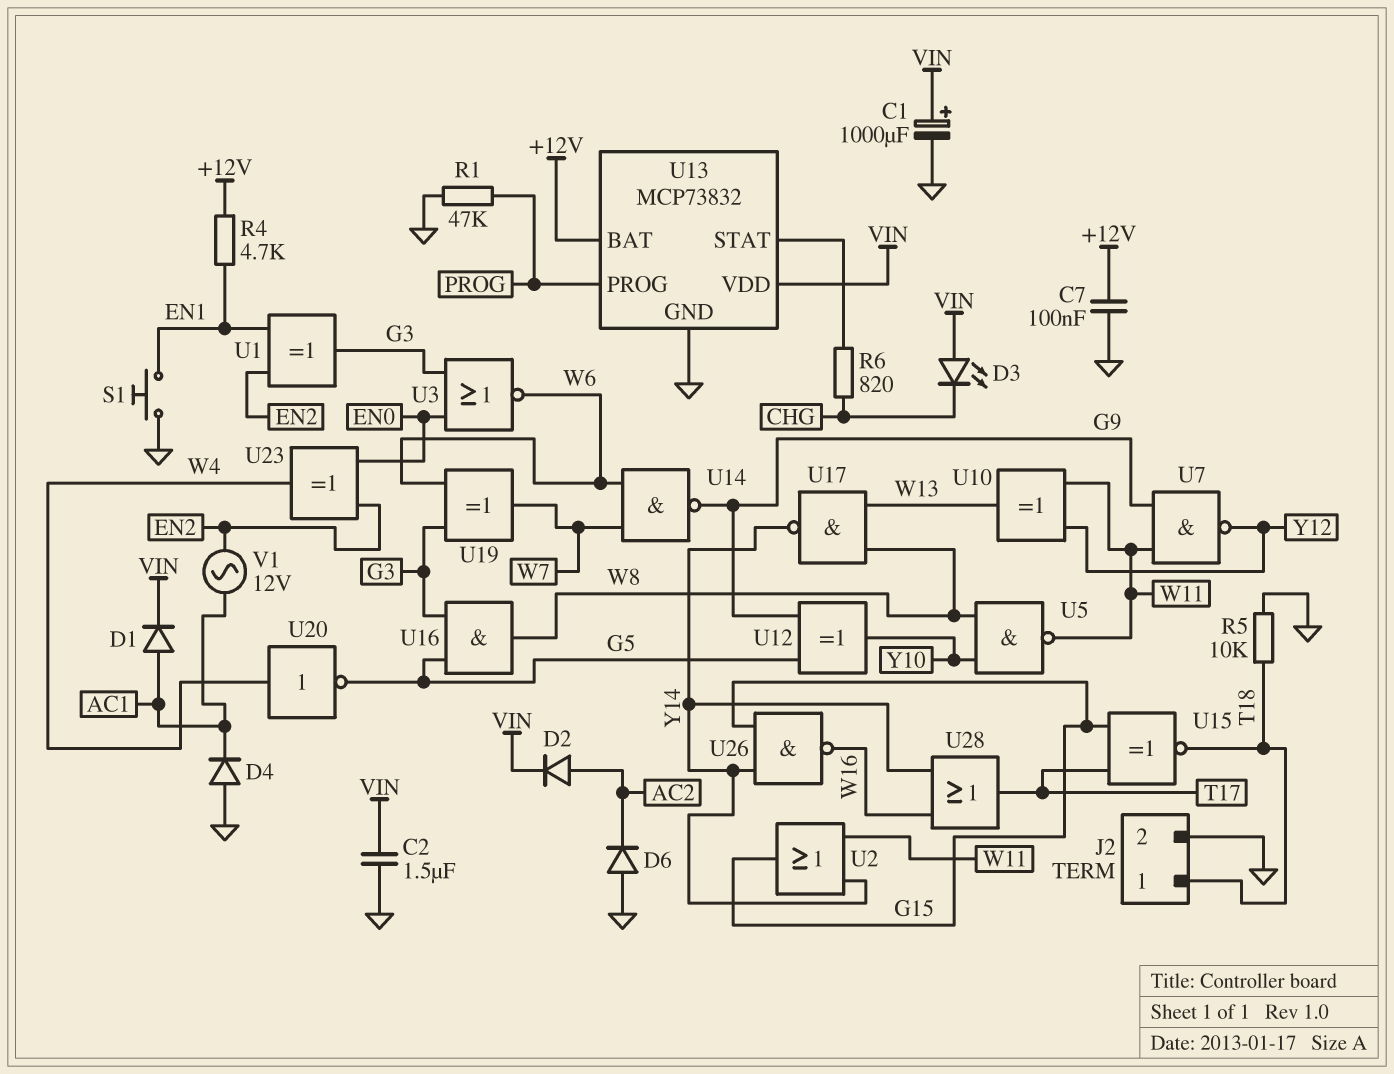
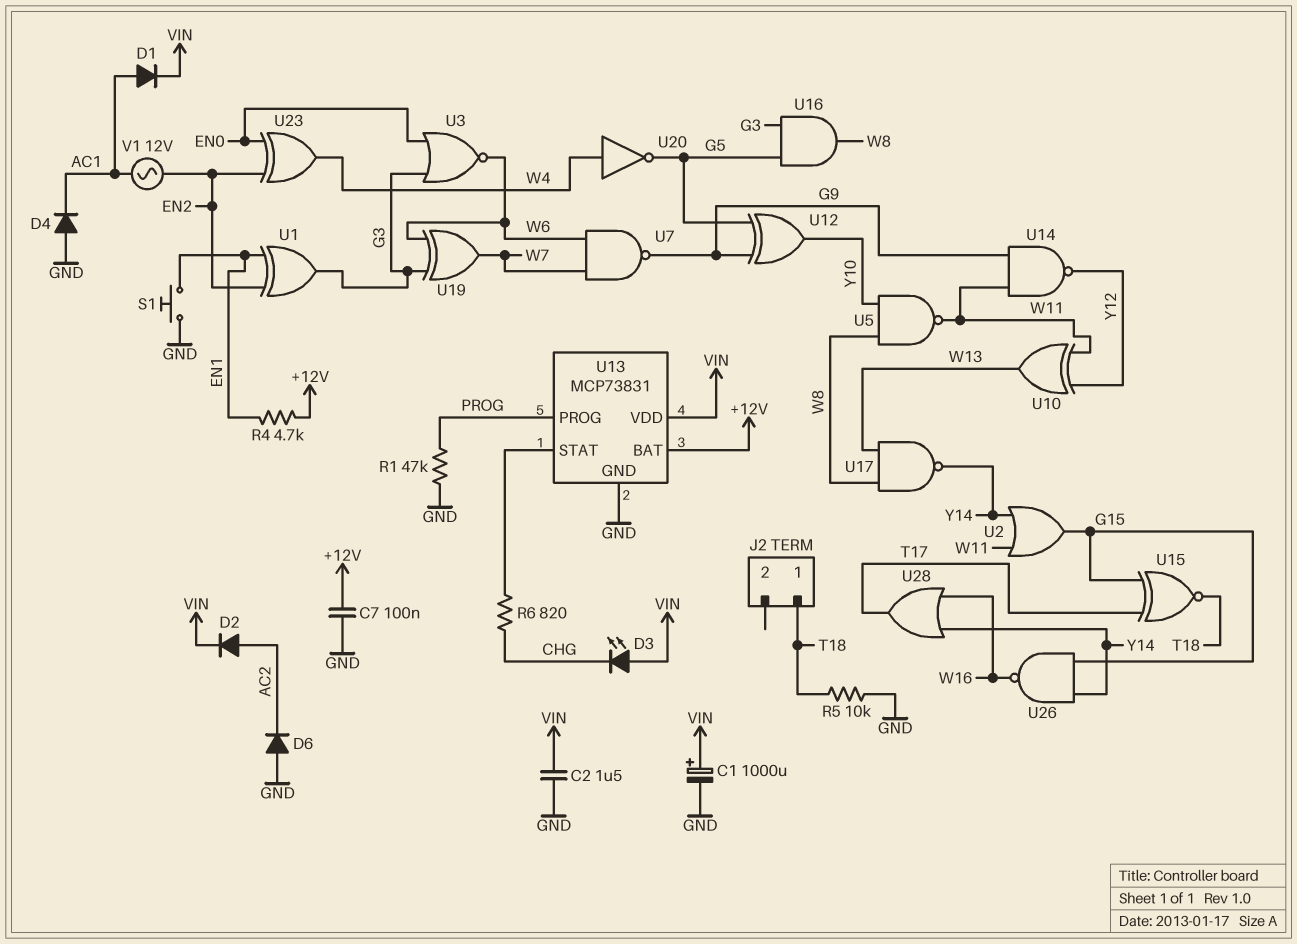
J2 pin 2: GND -> none
U7: NAND (in G9, in W11, out Y12) -> NAND (in W6, in W7, out G9)
U13: MCP73832 -> MCP73831
U14: NAND (in W6, in W7, out G9) -> NAND (in G9, in W11, out Y12)

